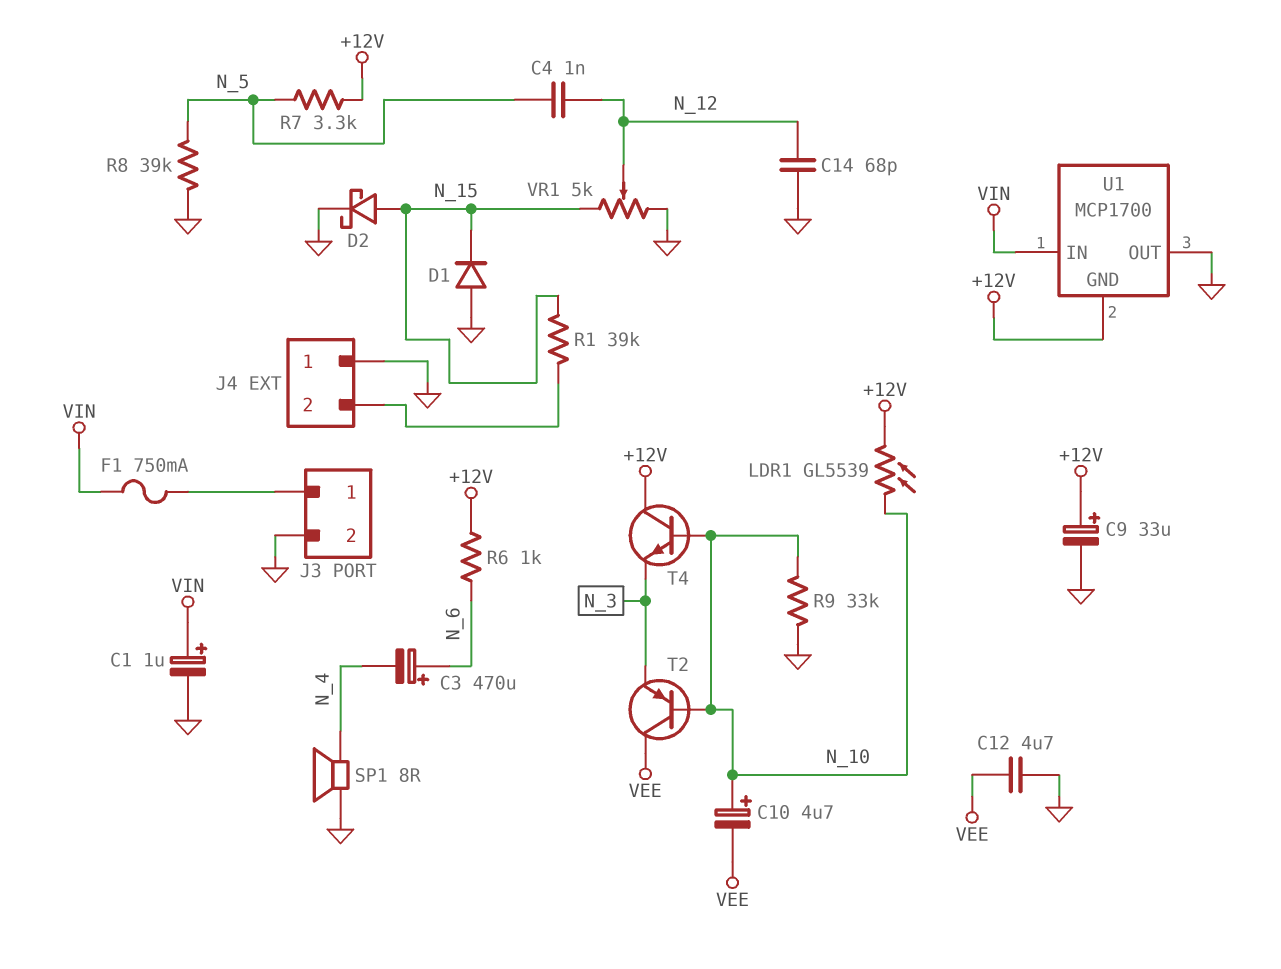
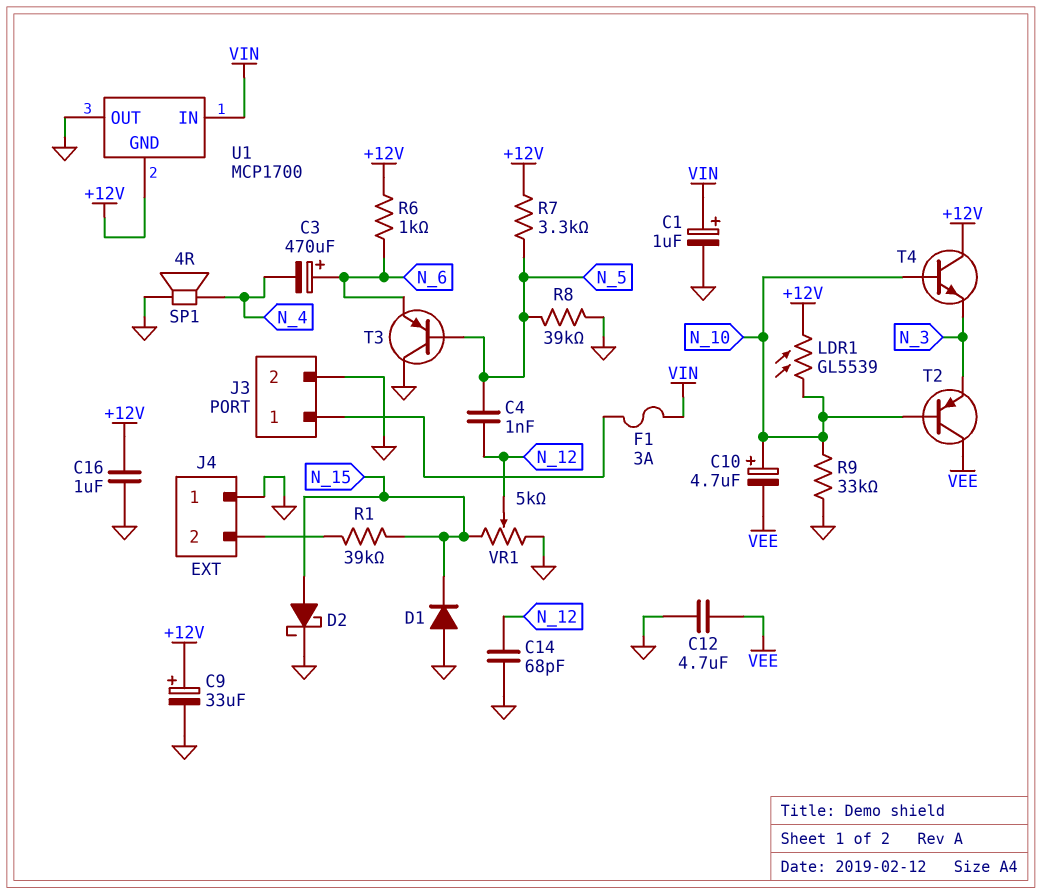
C16: none -> 1uF (+12V, GND)
F1: 750mA (J3/1, VIN) -> 3A (J3/1, VIN)
SP1: speaker 8R (GND, N_4) -> speaker 4R (GND, N_4)
T3: none -> PNP (B N_5, C GND, E N_6)

